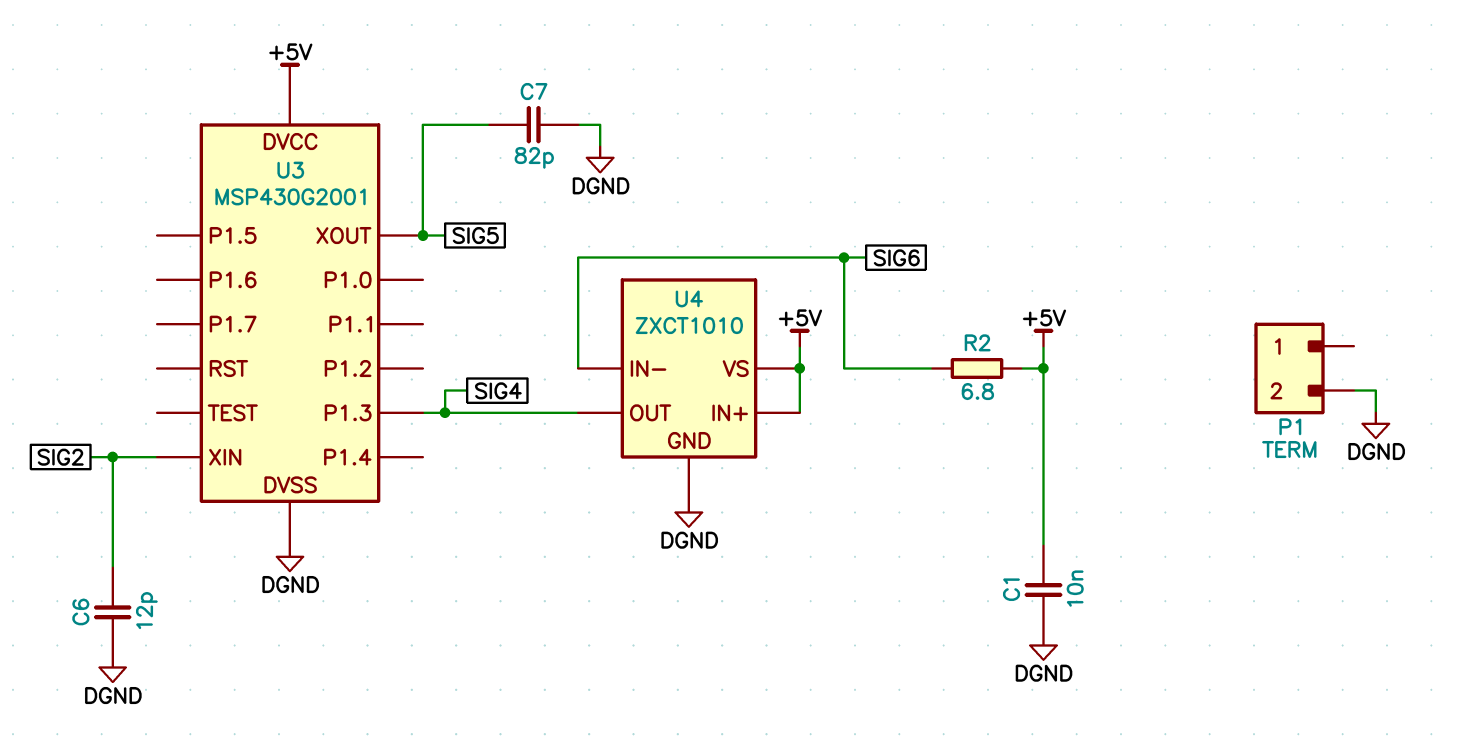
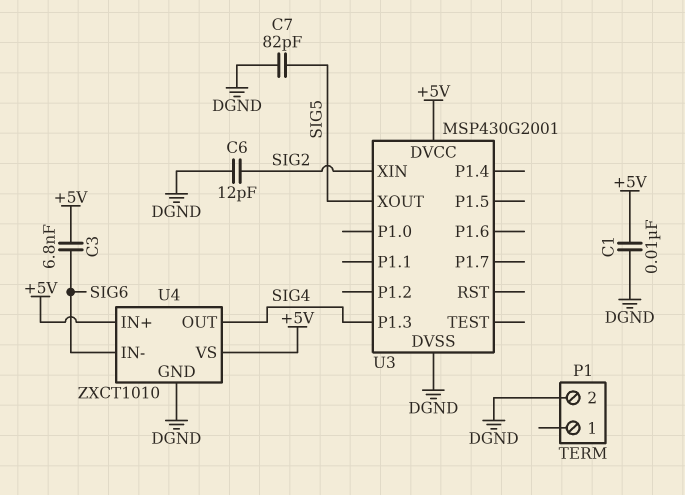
C3: none -> 6.8nF (+5V, SIG6)
R2: 6.8 (+5V, SIG6) -> none

